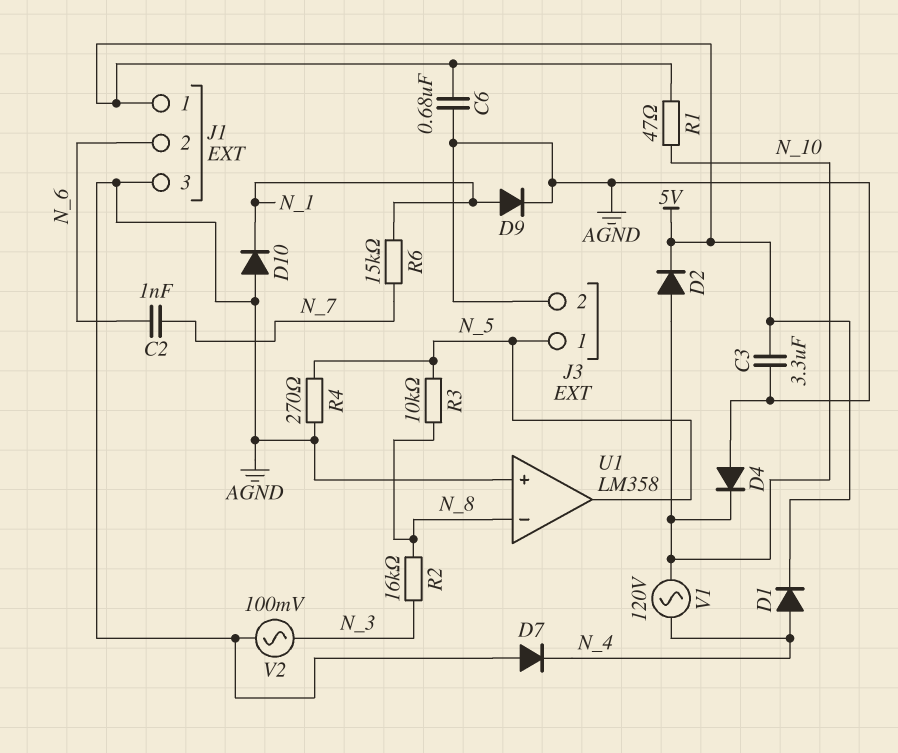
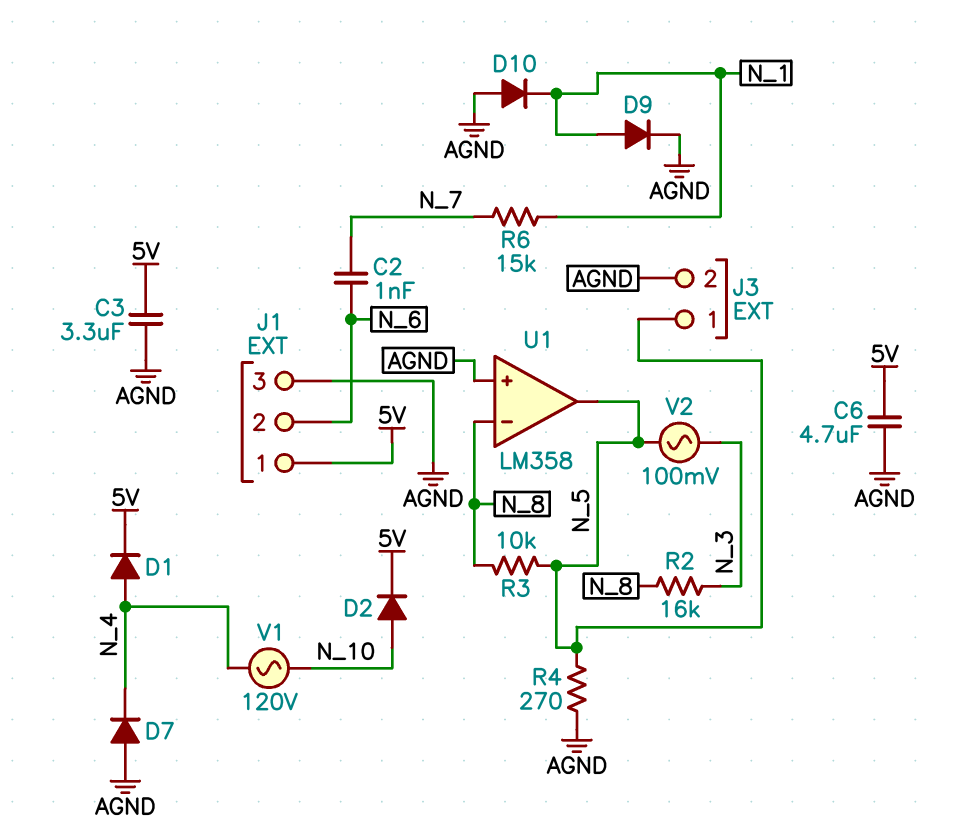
C6: 680nF (5V, AGND) -> 4.7uF (5V, AGND)
D4: diode (A AGND, K N_10) -> none
R1: 47 (5V, N_10) -> none
V2: AC 100mV (AGND, N_3) -> AC 100mV (N_3, N_5)

